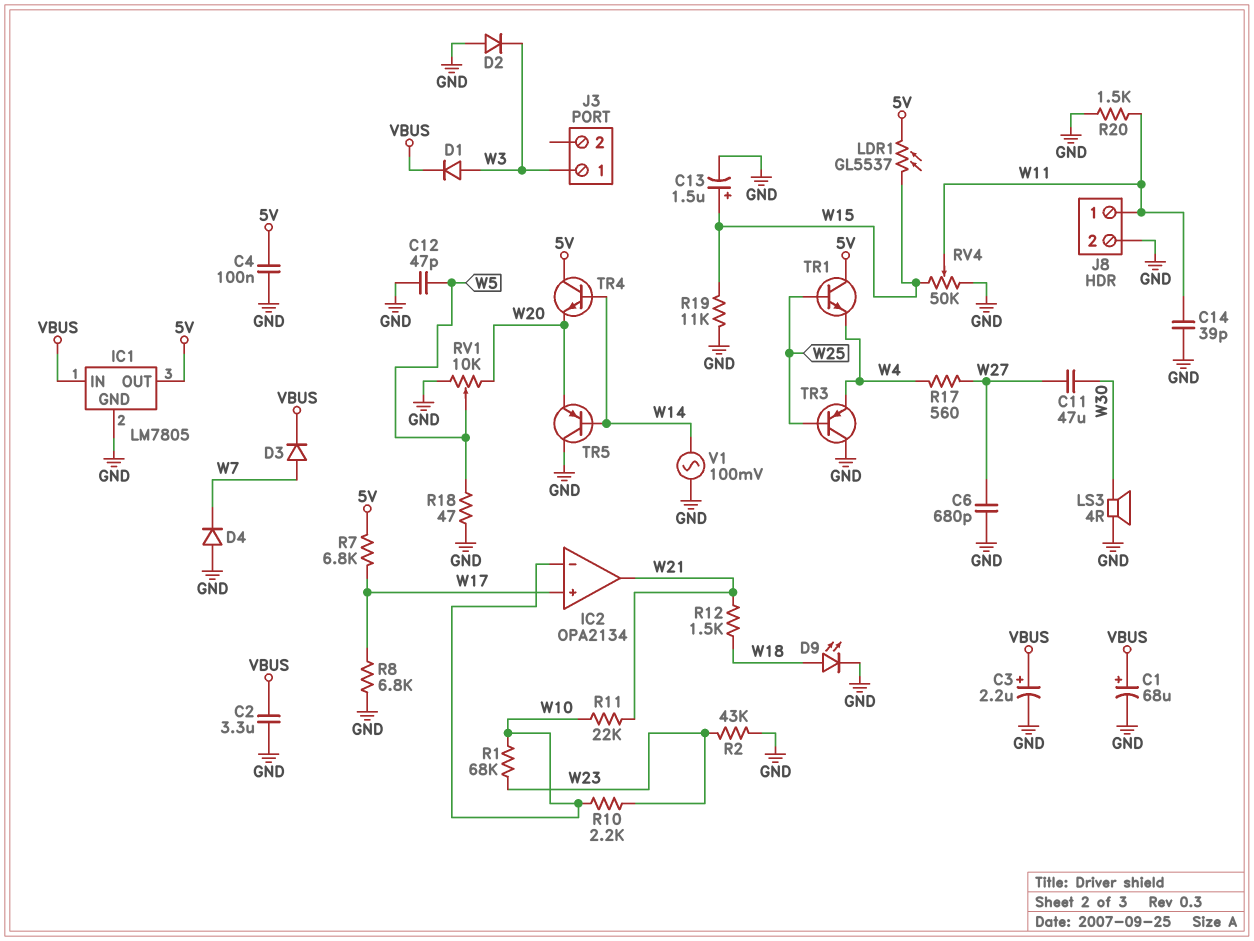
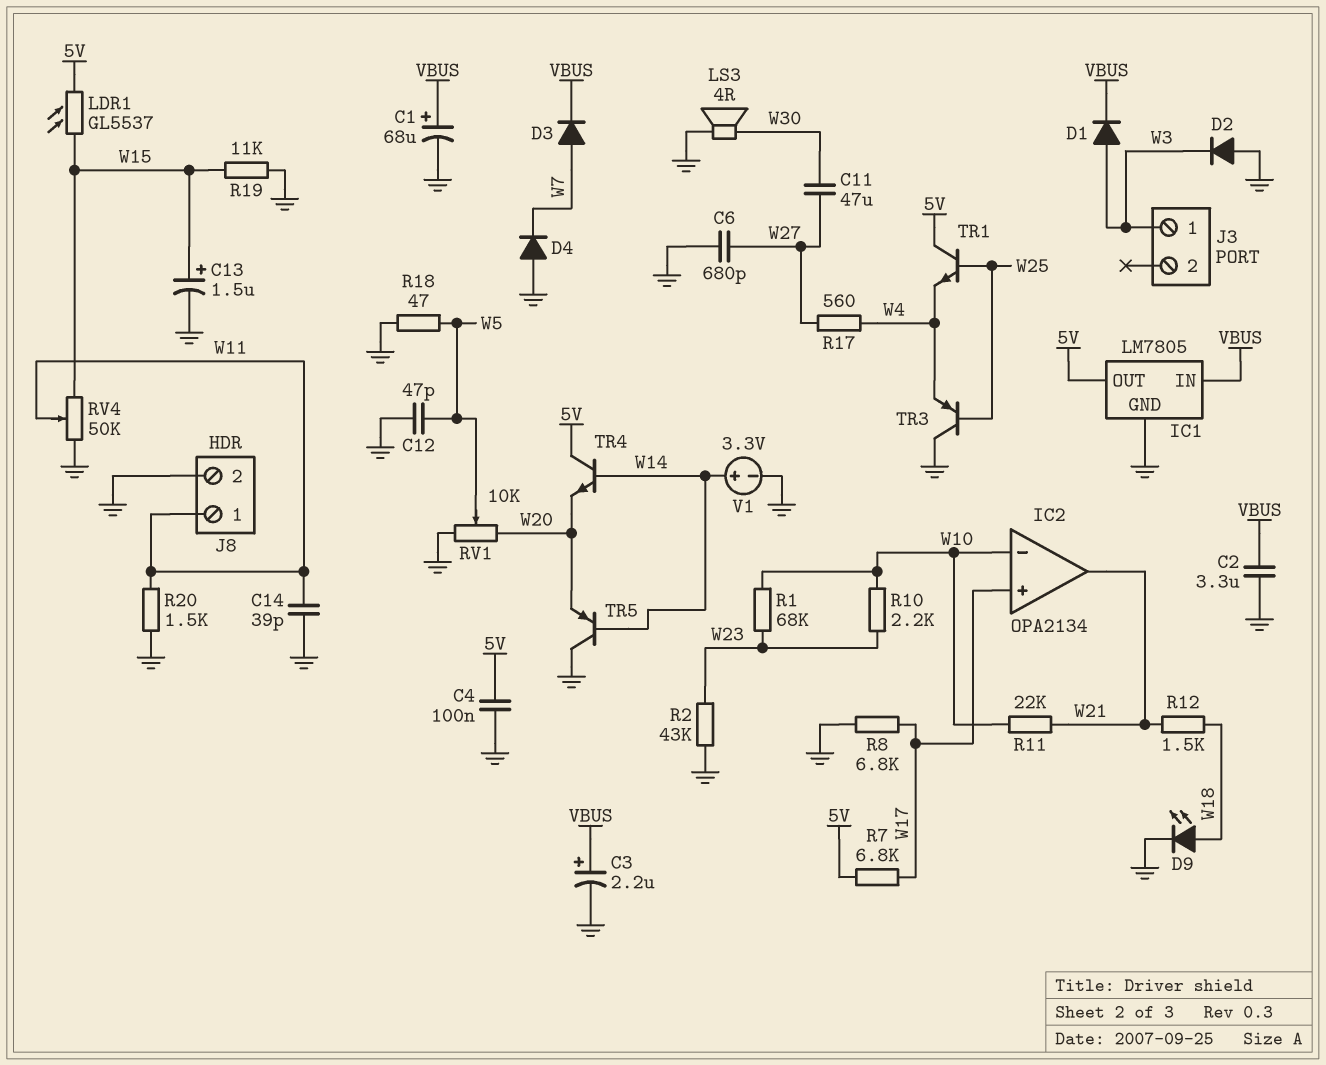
V1: AC 100mV (GND, W14) -> 3.3V (plus W14, minus GND)

